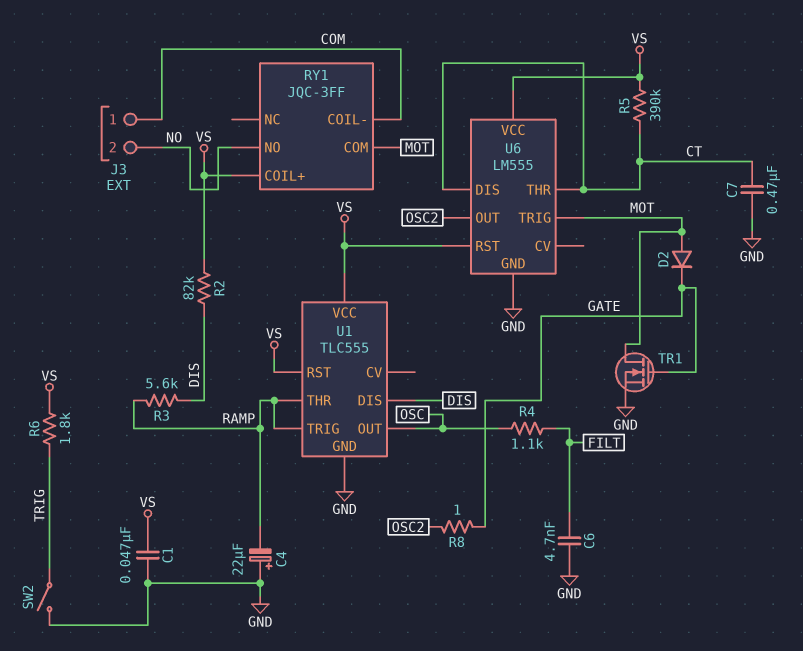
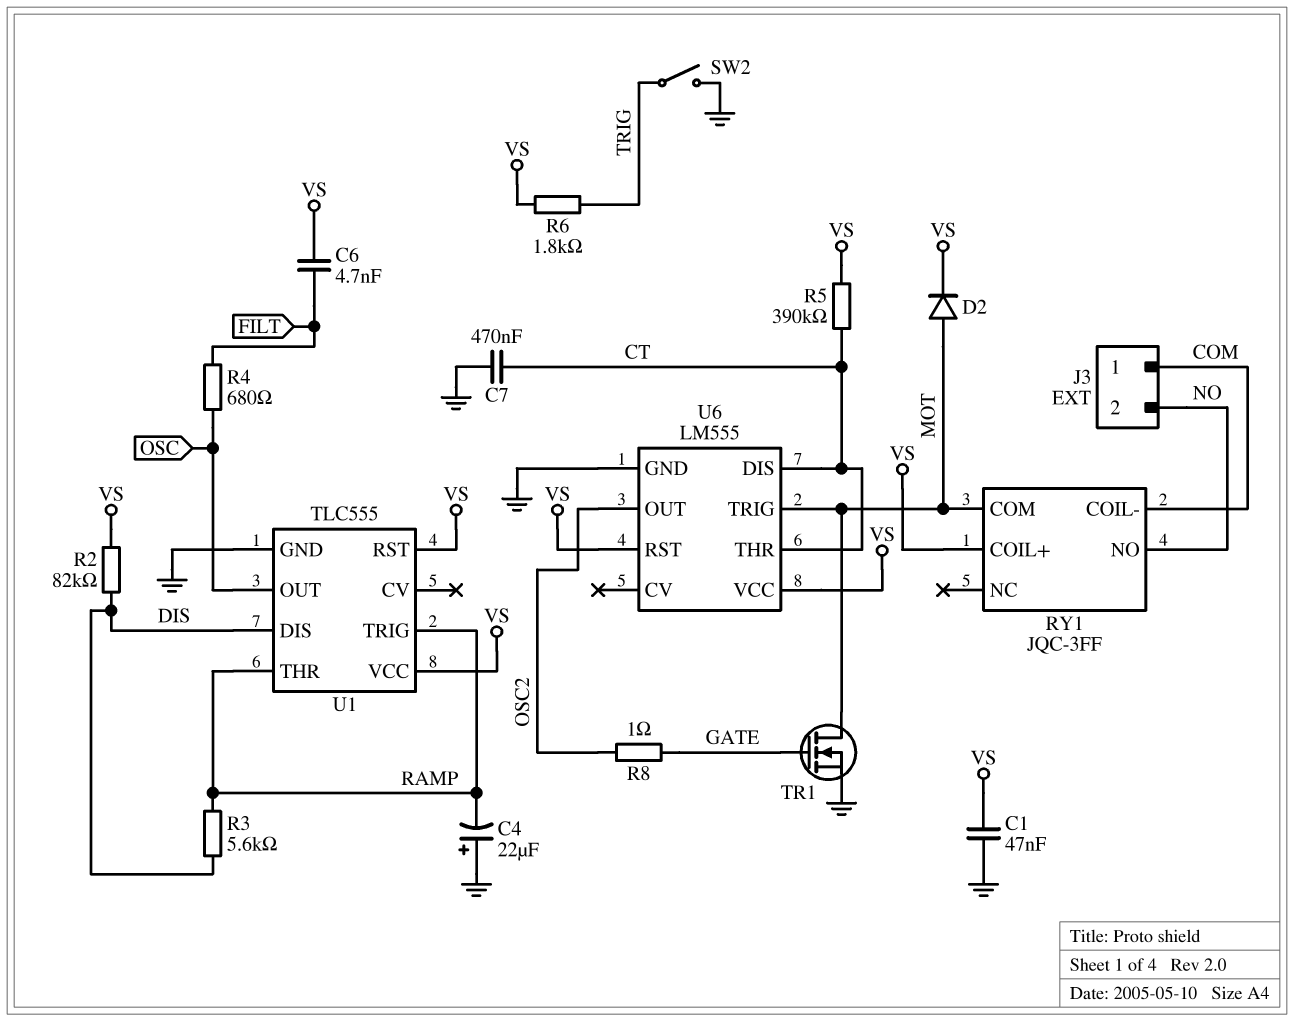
C6: 4.7nF (FILT, GND) -> 4.7nF (FILT, VS)
D2: diode (A MOT, K GATE) -> diode (A MOT, K VS)
R4: 1.1k (FILT, OSC) -> 680 (FILT, OSC)

